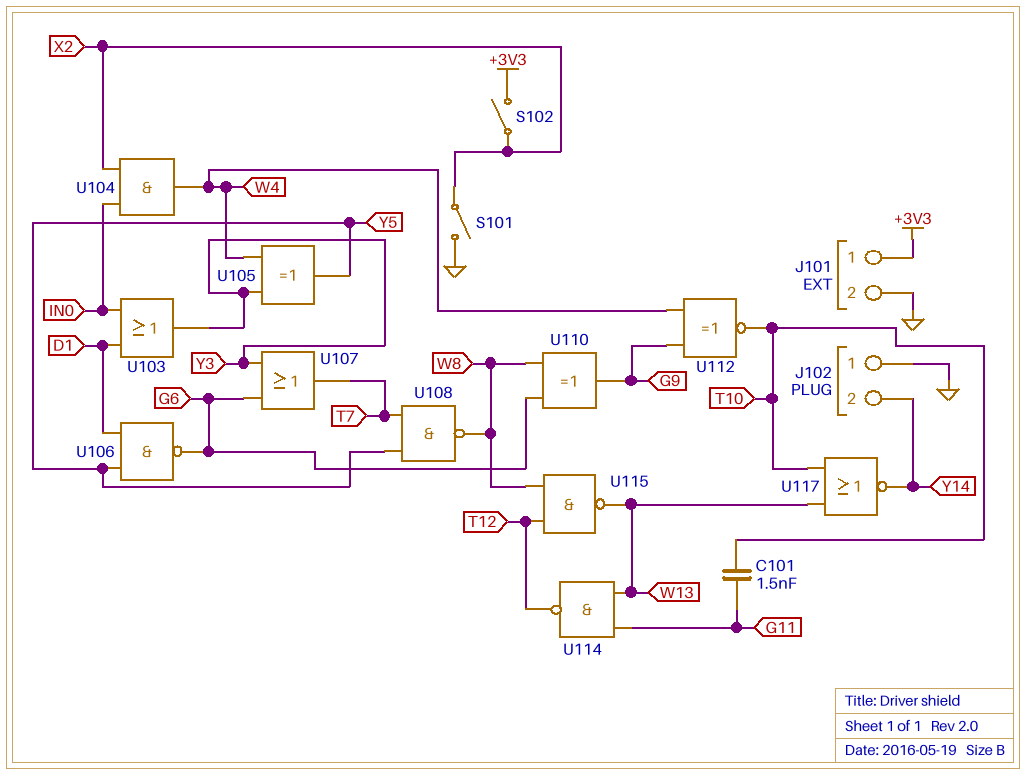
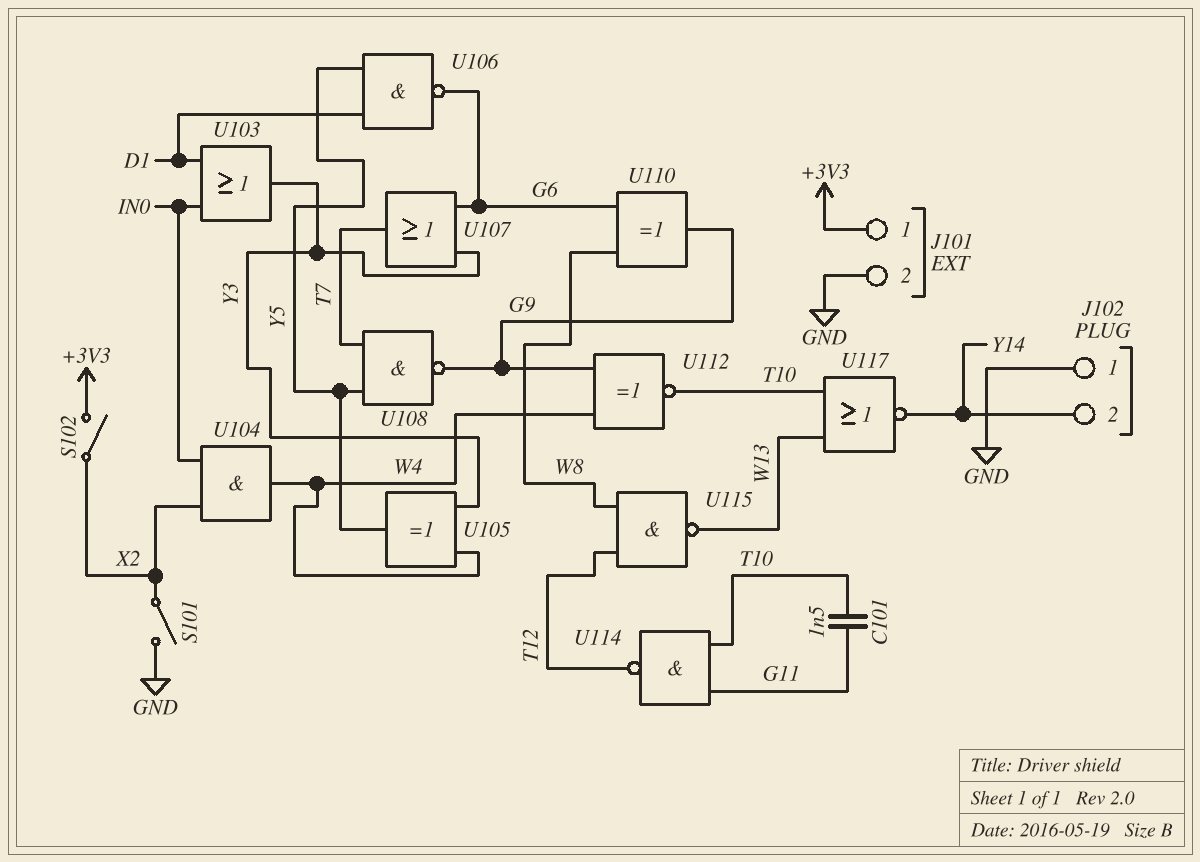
U108: NAND (in T7, in Y5, out W8) -> NAND (in T7, in Y5, out G9)
U114: NAND (in G11, in W13, out T12) -> NAND (in G11, in T10, out T12)

